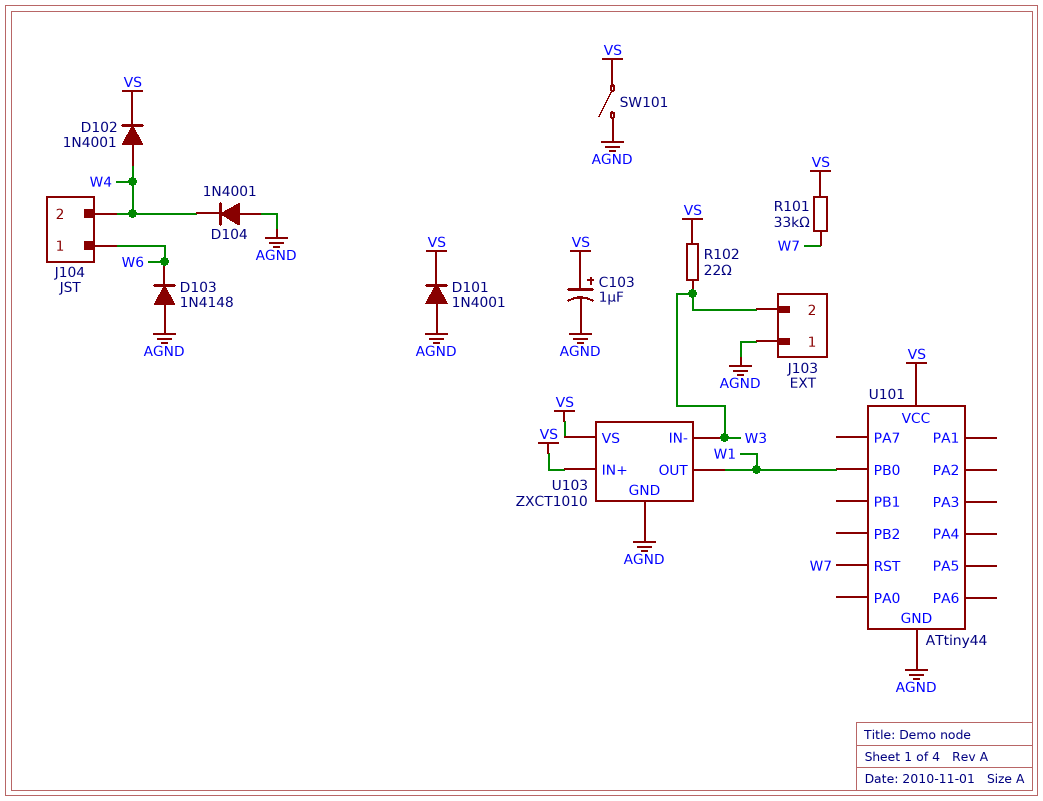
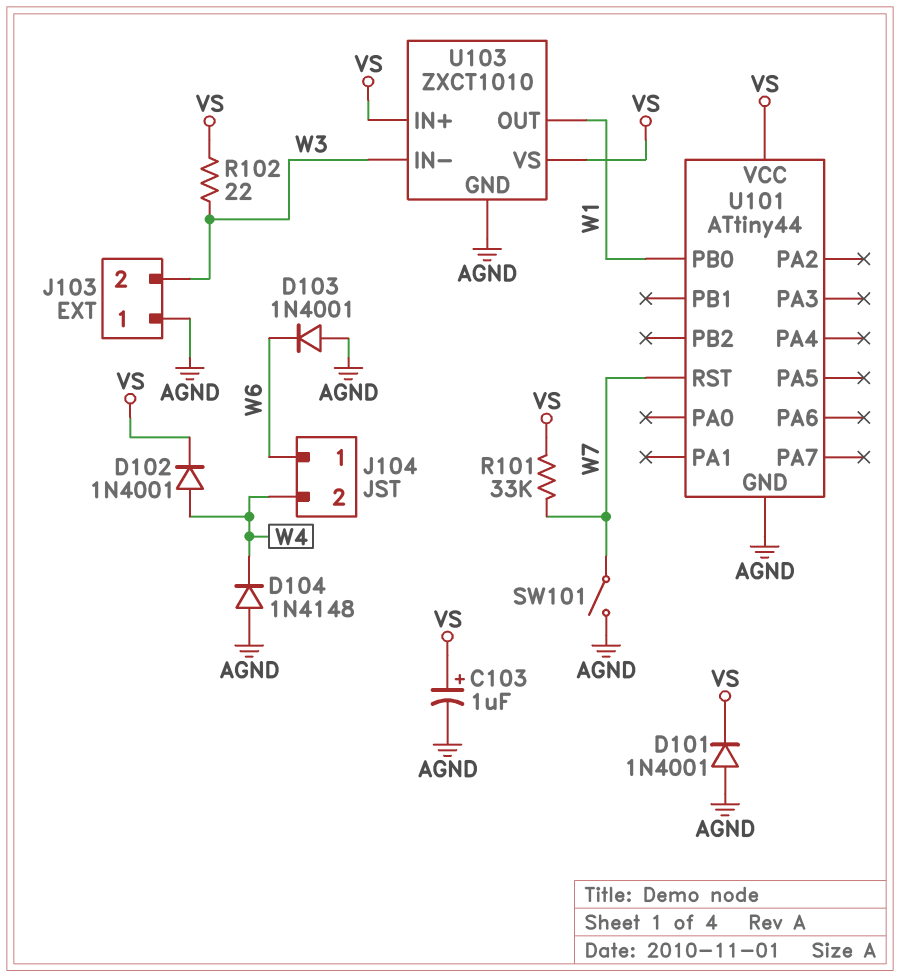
D103: diode 1N4148 (A AGND, K W6) -> diode 1N4001 (A AGND, K W6)
D104: diode 1N4001 (A AGND, K W4) -> diode 1N4148 (A AGND, K W4)
SW101: switch (AGND, VS) -> switch (AGND, W7)

